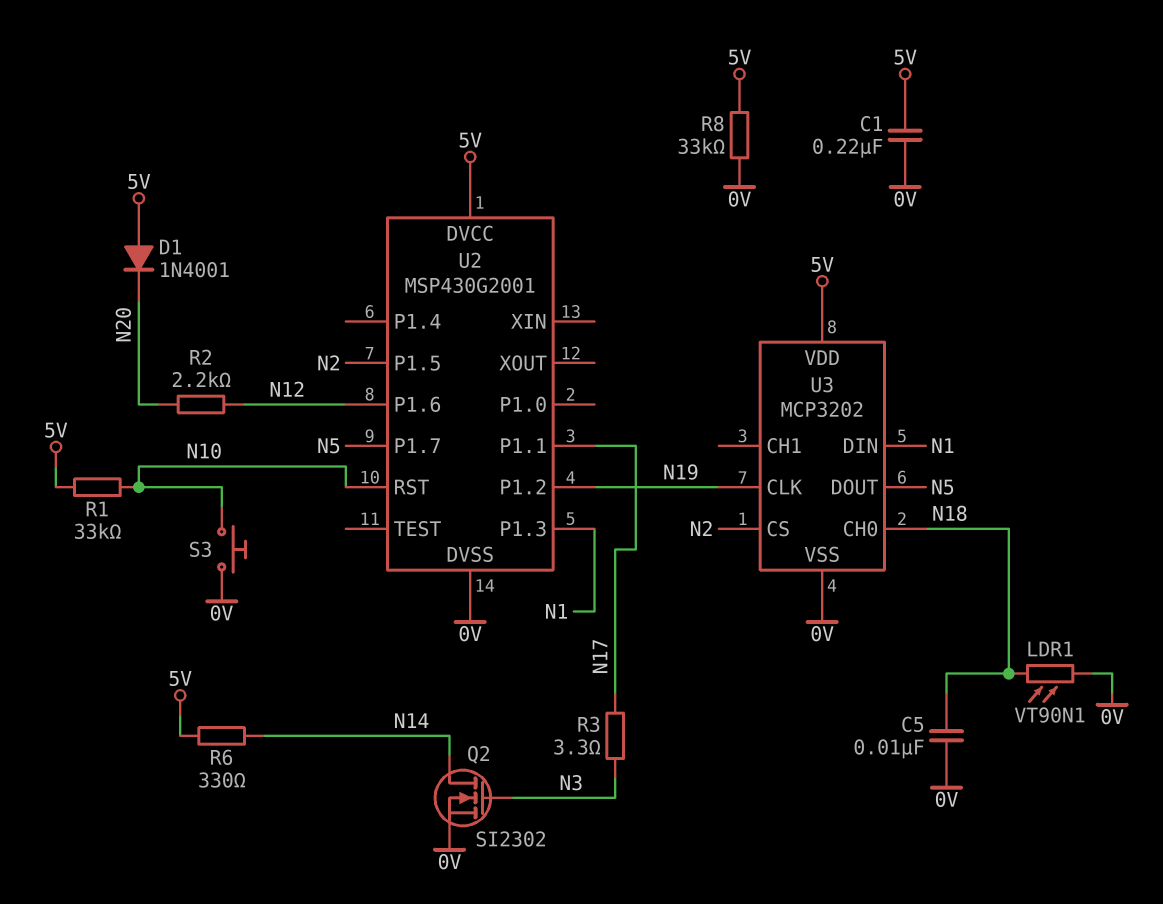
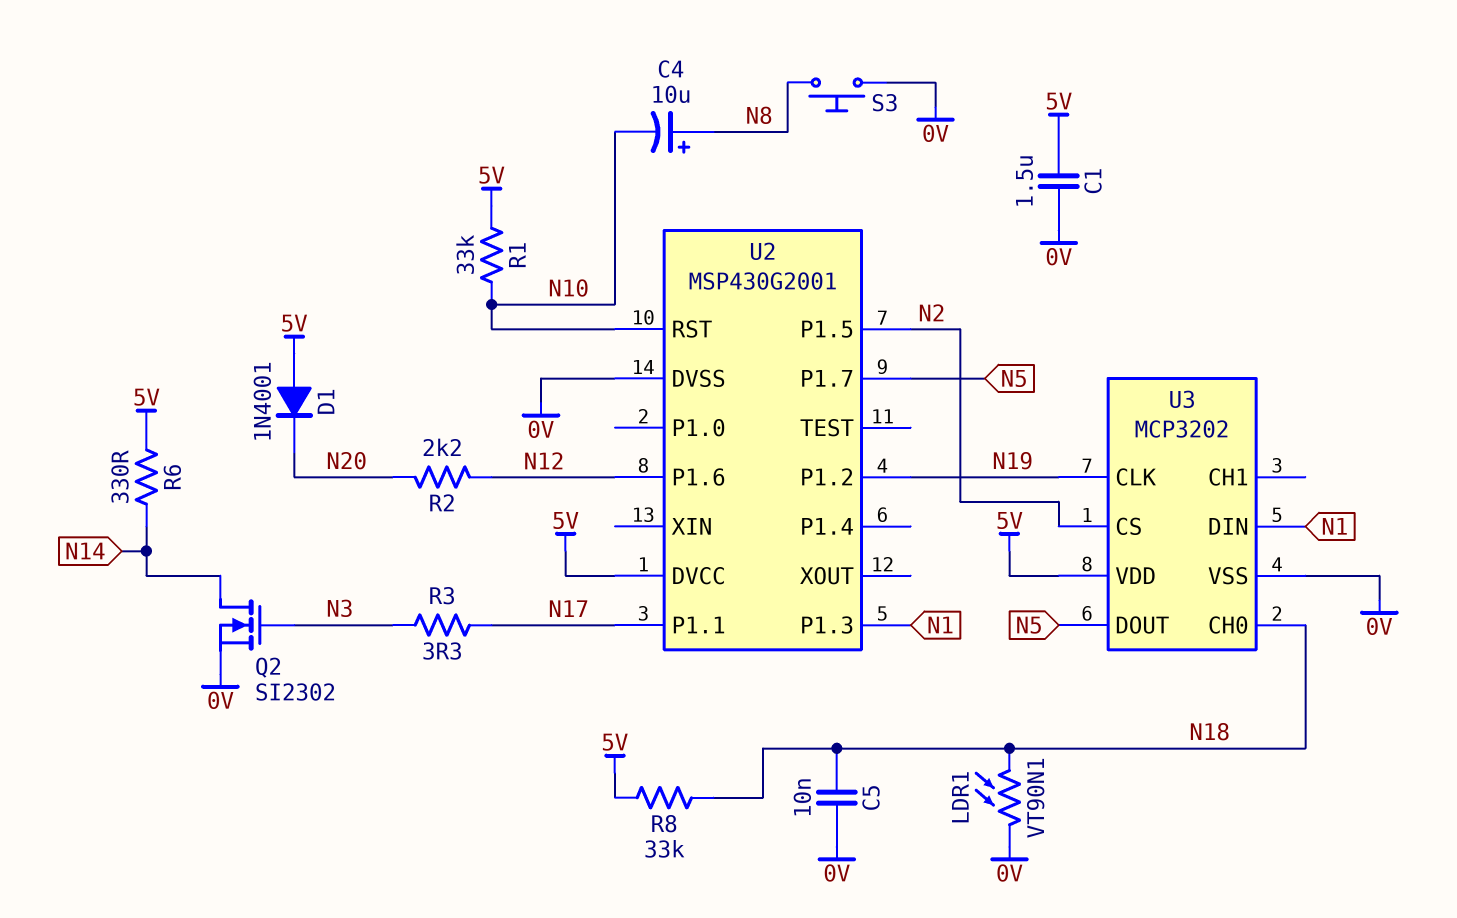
C1: 220nF (0V, 5V) -> 1.5uF (0V, 5V)
C4: none -> 10uF (plus N8, minus N10)
R8: 33k (0V, 5V) -> 33k (5V, N18)
S3: button (0V, N10) -> button (0V, N8)

